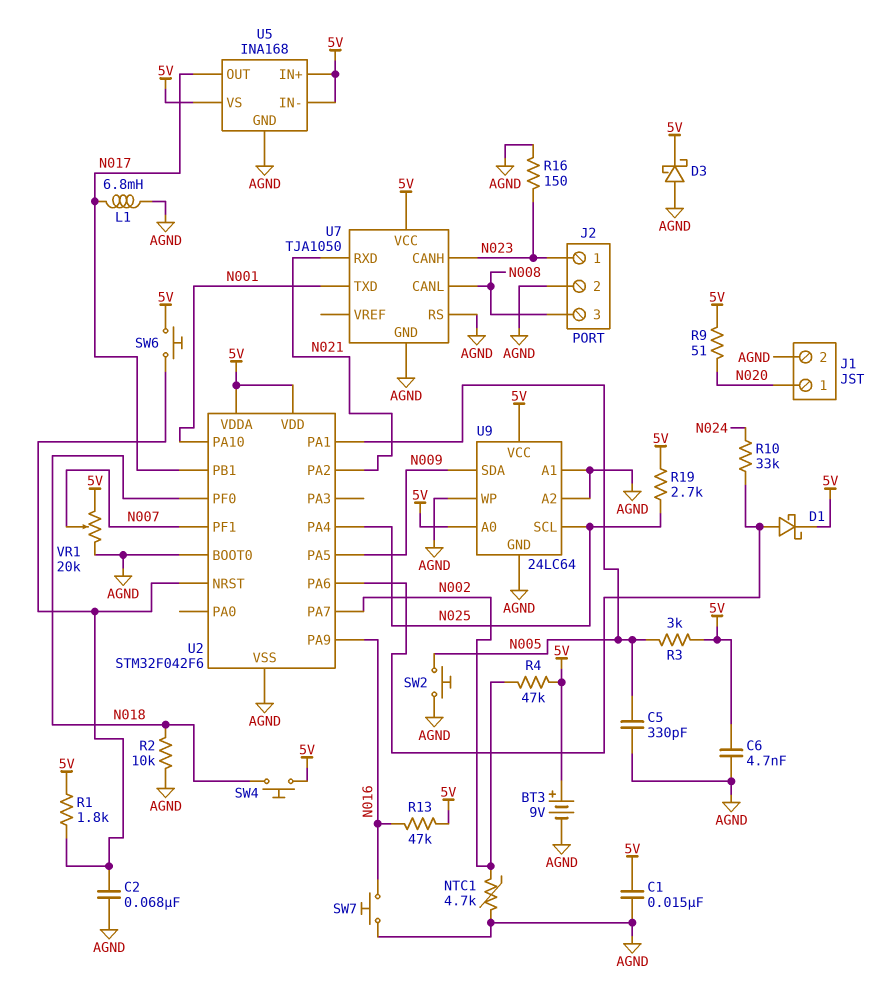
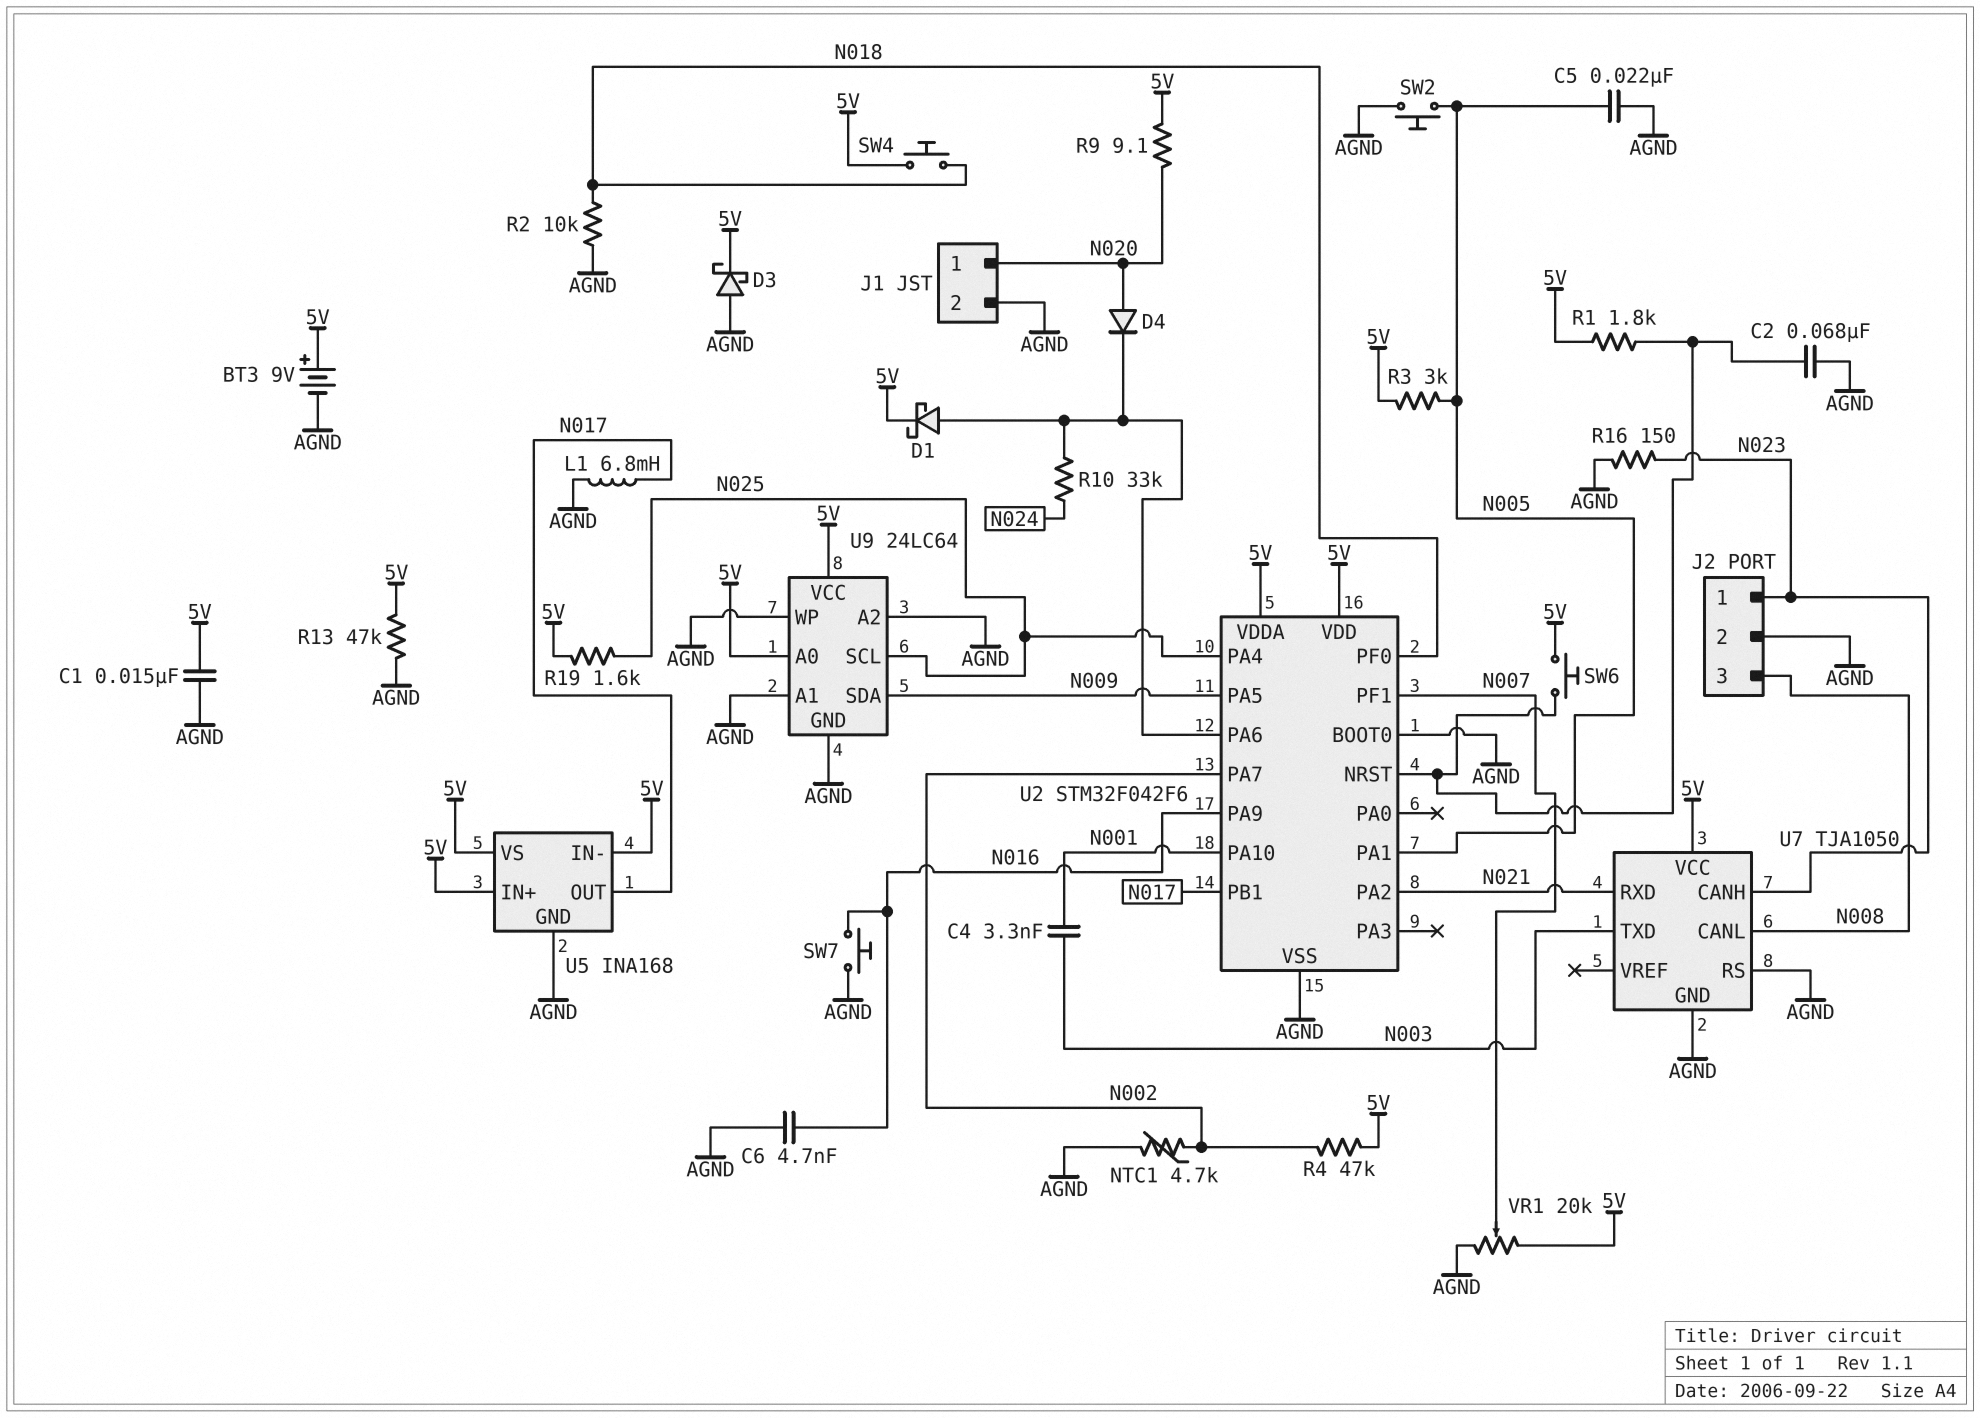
C4: none -> 3.3nF (N001, N003)
C5: 330pF (AGND, N005) -> 22nF (AGND, N005)
C6: 4.7nF (5V, AGND) -> 4.7nF (AGND, N016)
D4: none -> diode (A N020, K U2/PA6)
R9: 51 (5V, N020) -> 9.1 (5V, N020)
R13: 47k (5V, N016) -> 47k (5V, AGND)
R19: 2.7k (5V, N025) -> 1.6k (5V, N025)
U7 pin TXD: N001 -> N003

